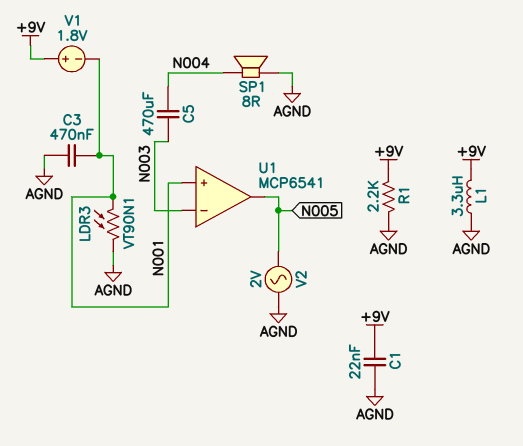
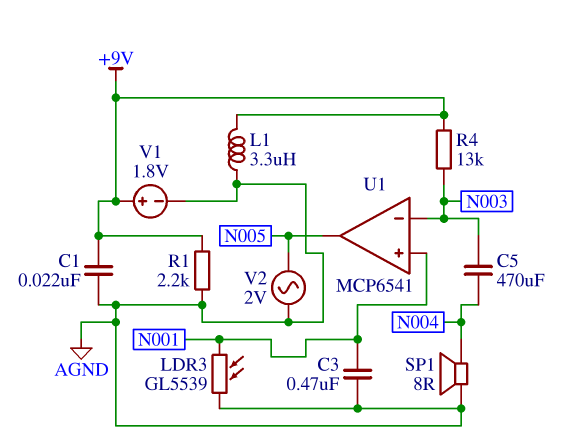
LDR3: VT90N1 (AGND, N001) -> GL5539 (AGND, N001)
R4: none -> 13k (+9V, N003)
V1: 1.8V (plus +9V, minus N001) -> 1.8V (plus +9V, minus AGND)

